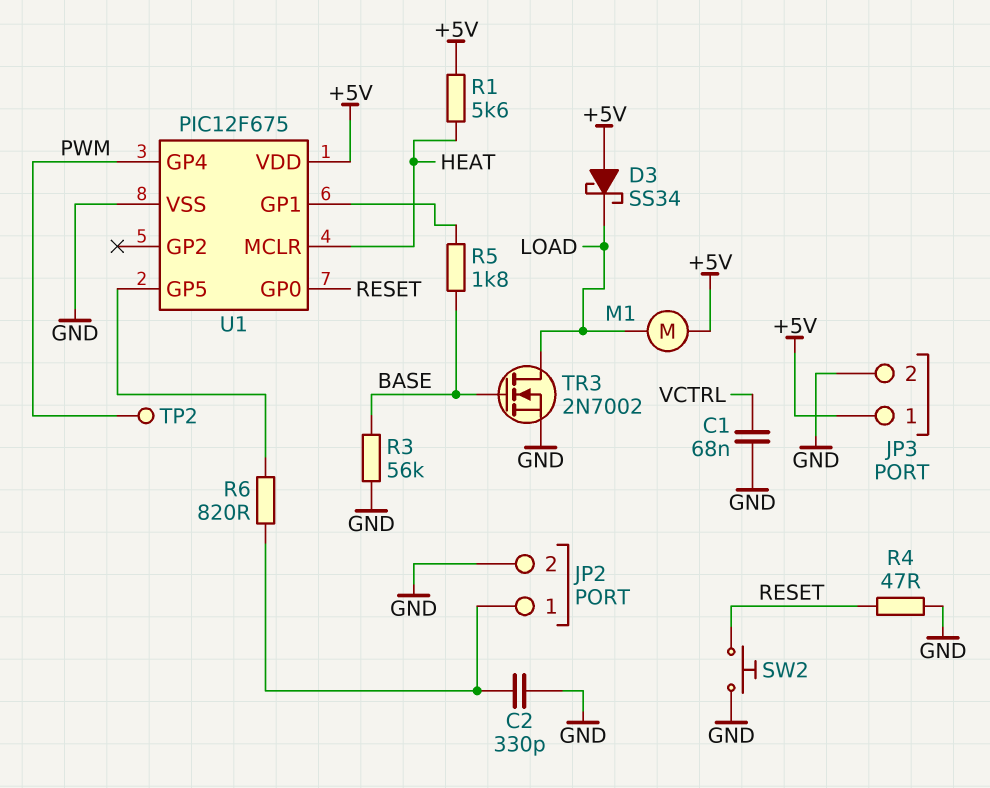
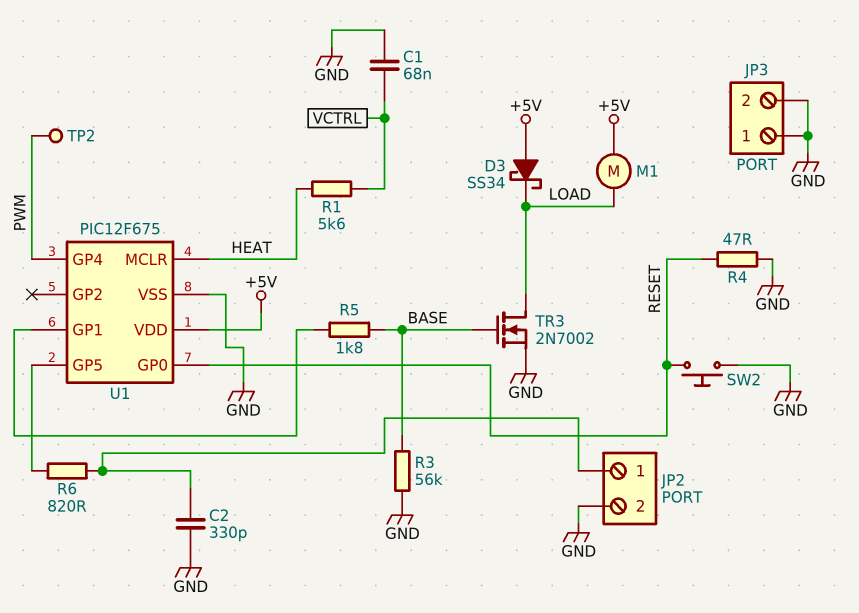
JP3 pin 1: +5V -> GND
R1: 5.6k (+5V, HEAT) -> 5.6k (HEAT, VCTRL)

